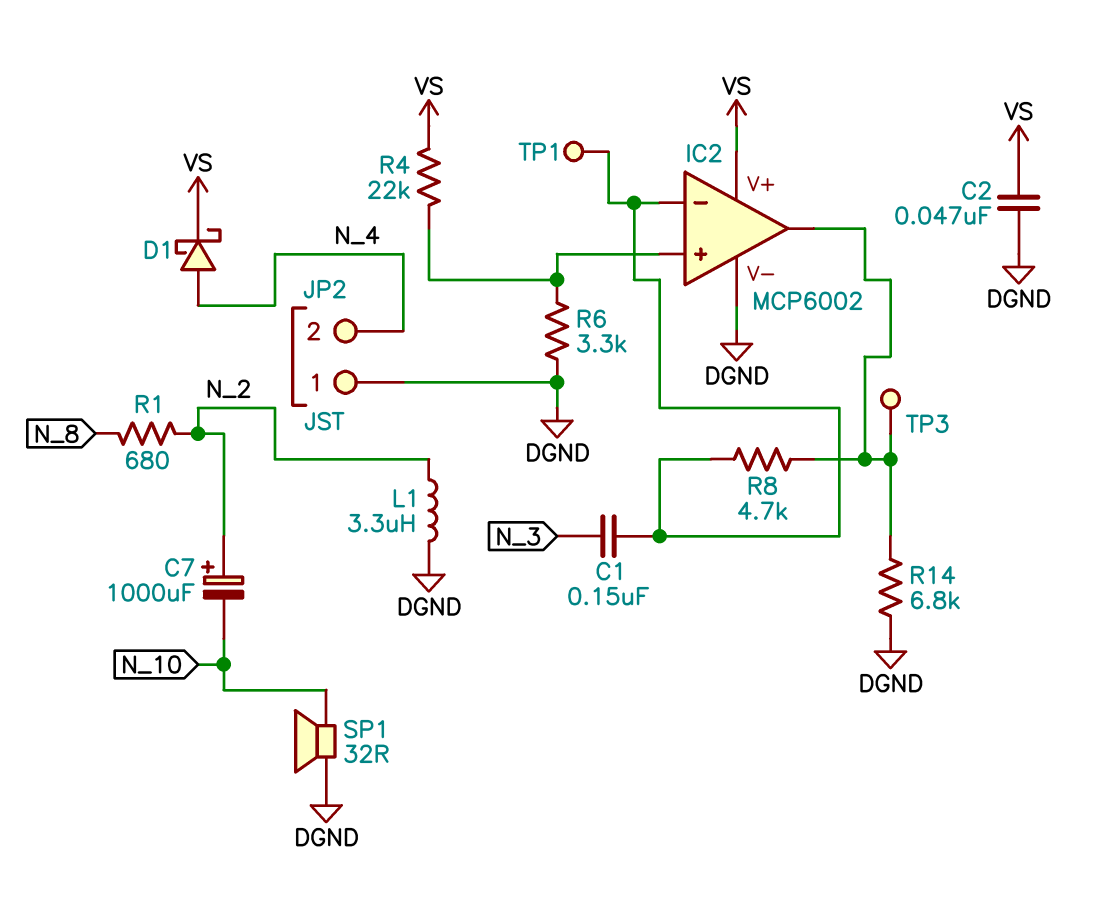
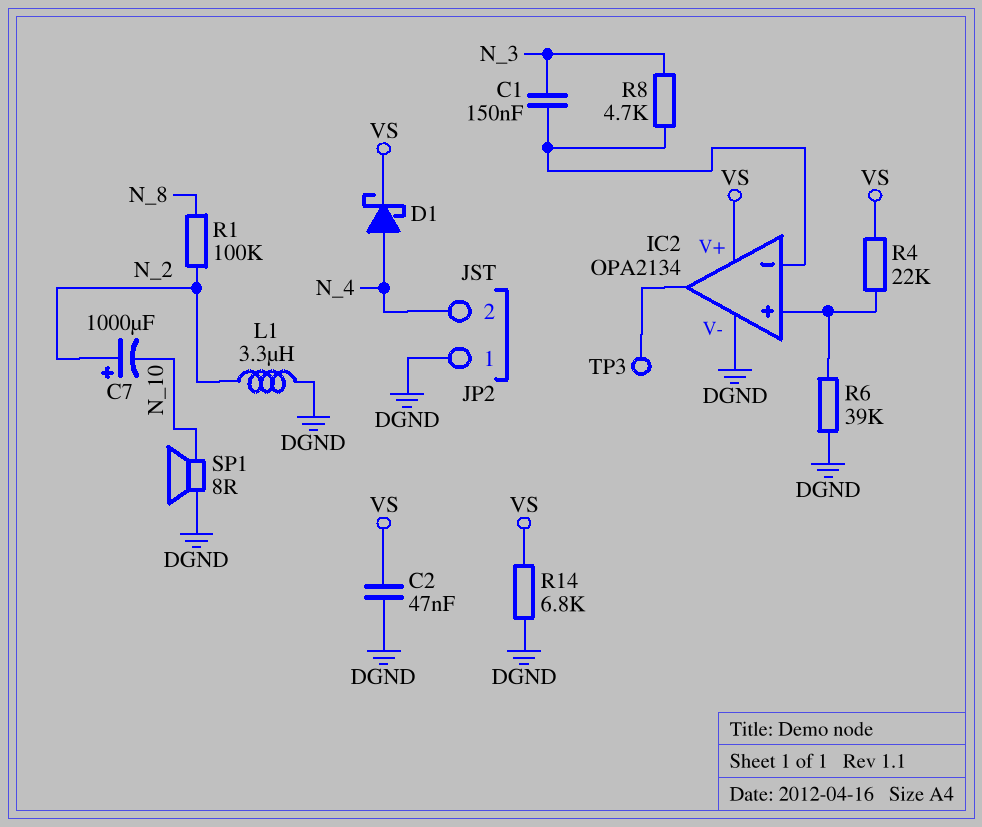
IC2: MCP6002 -> OPA2134
R1: 680 (N_2, N_8) -> 100k (N_2, N_8)
R6: 3.3k (DGND, IC2/in+) -> 39k (DGND, IC2/in+)
R8: 4.7k (IC2/in-, IC2/out) -> 4.7k (IC2/in-, N_3)
R14: 6.8k (DGND, IC2/out) -> 6.8k (DGND, VS)
SP1: speaker 32R (DGND, N_10) -> speaker 8R (DGND, N_10)
TP1: test point (IC2/in-) -> none

